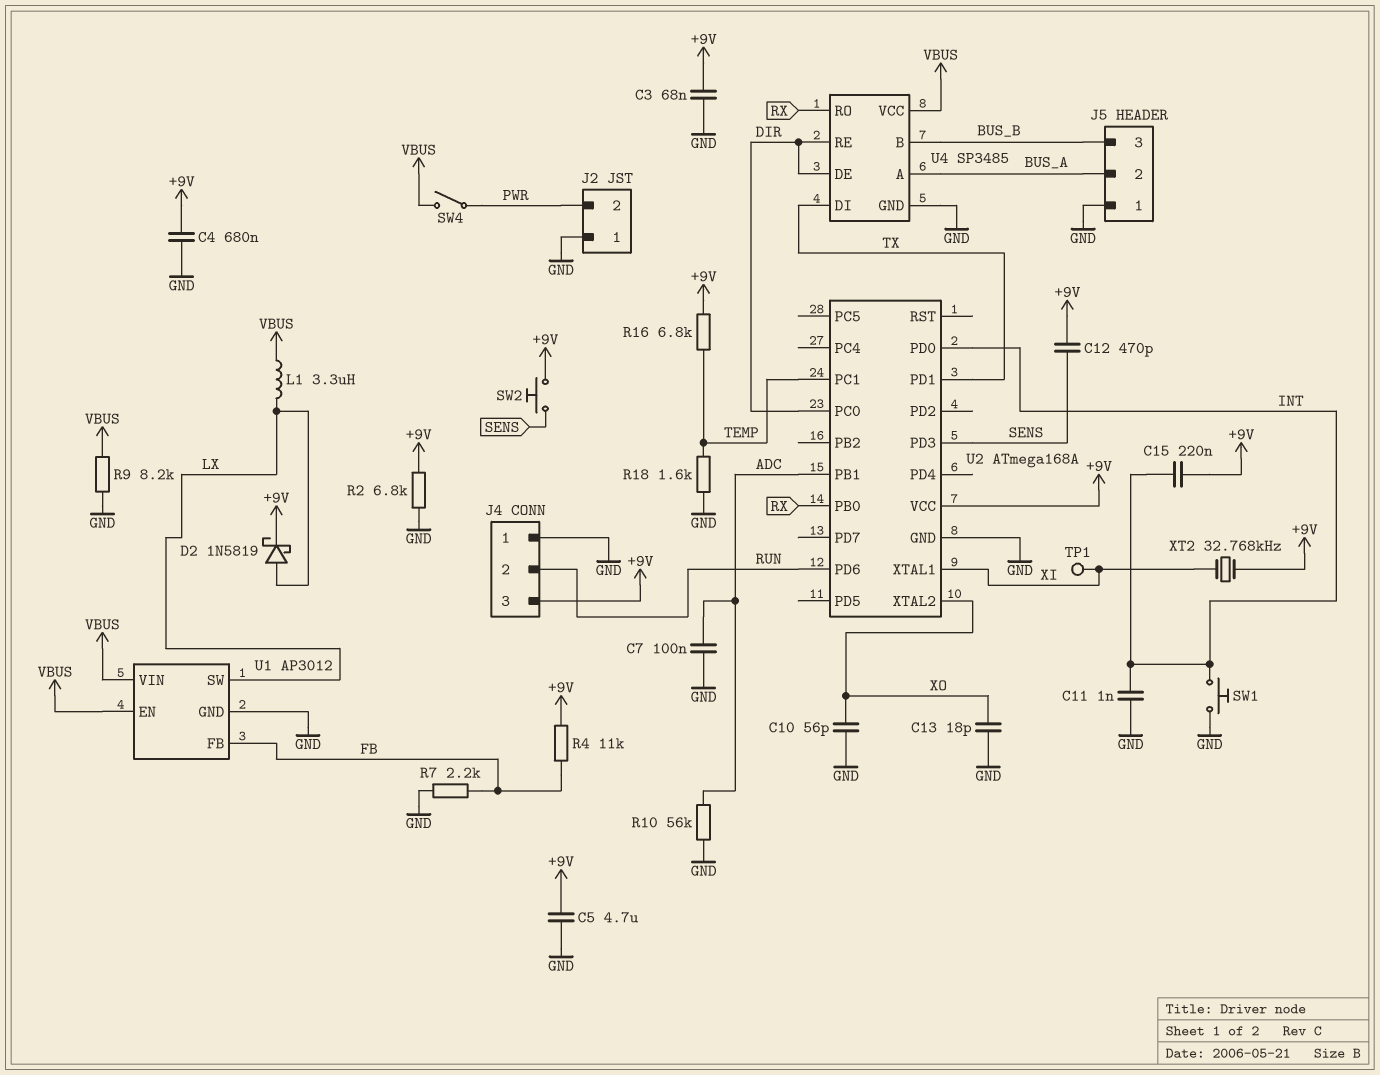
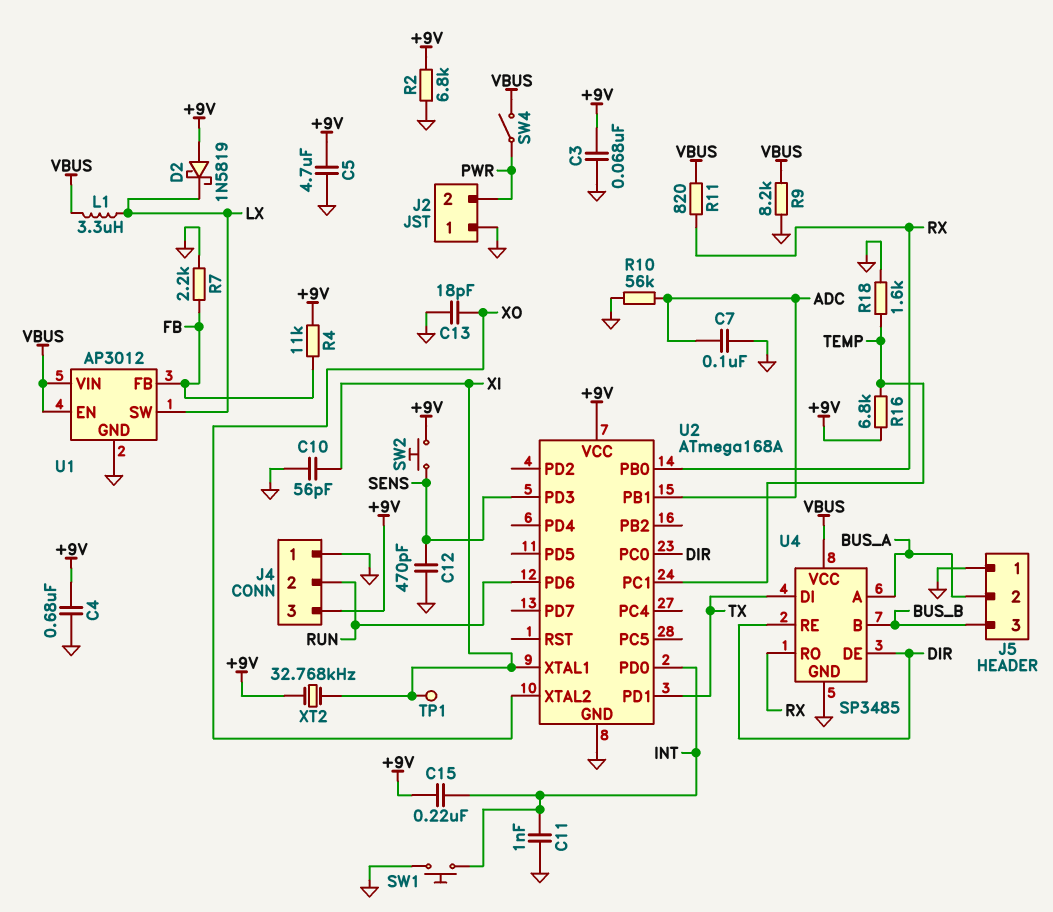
C10: 56pF (GND, XO) -> 56pF (GND, XI)
C12: 470pF (+9V, SENS) -> 470pF (GND, SENS)
D2: schottky 1N5819 (A LX, K +9V) -> schottky 1N5819 (A +9V, K LX)
R11: none -> 820 (RX, VBUS)

